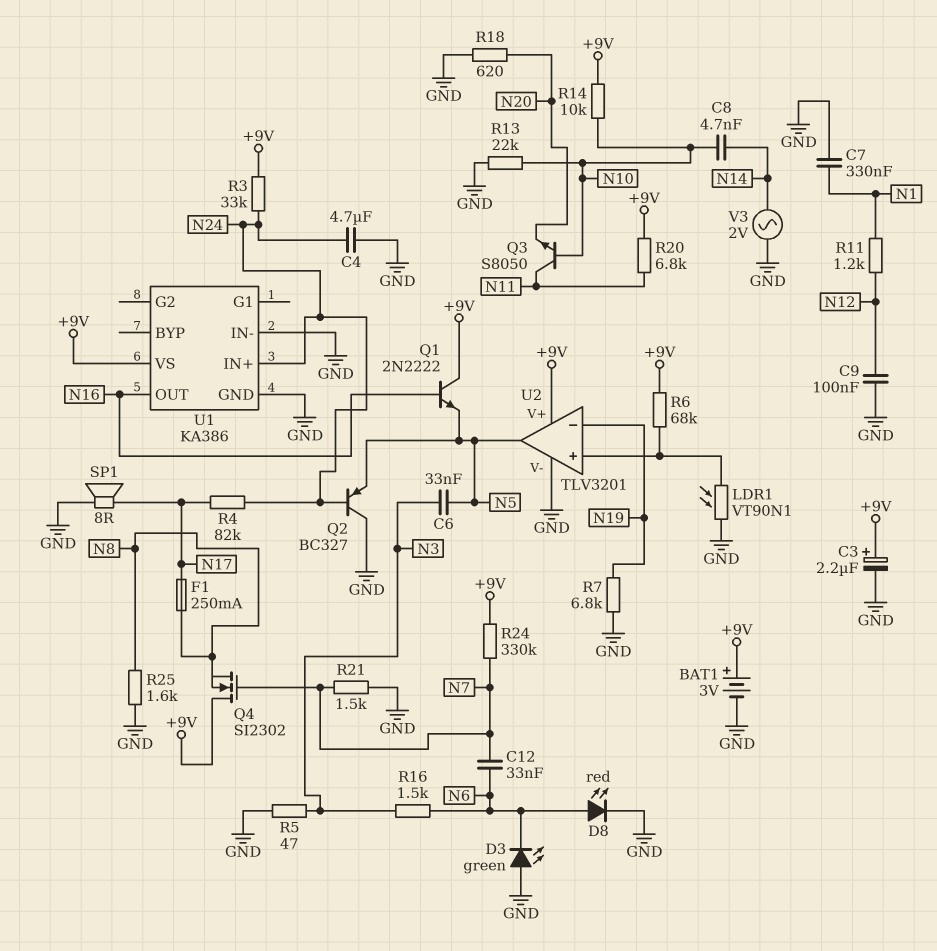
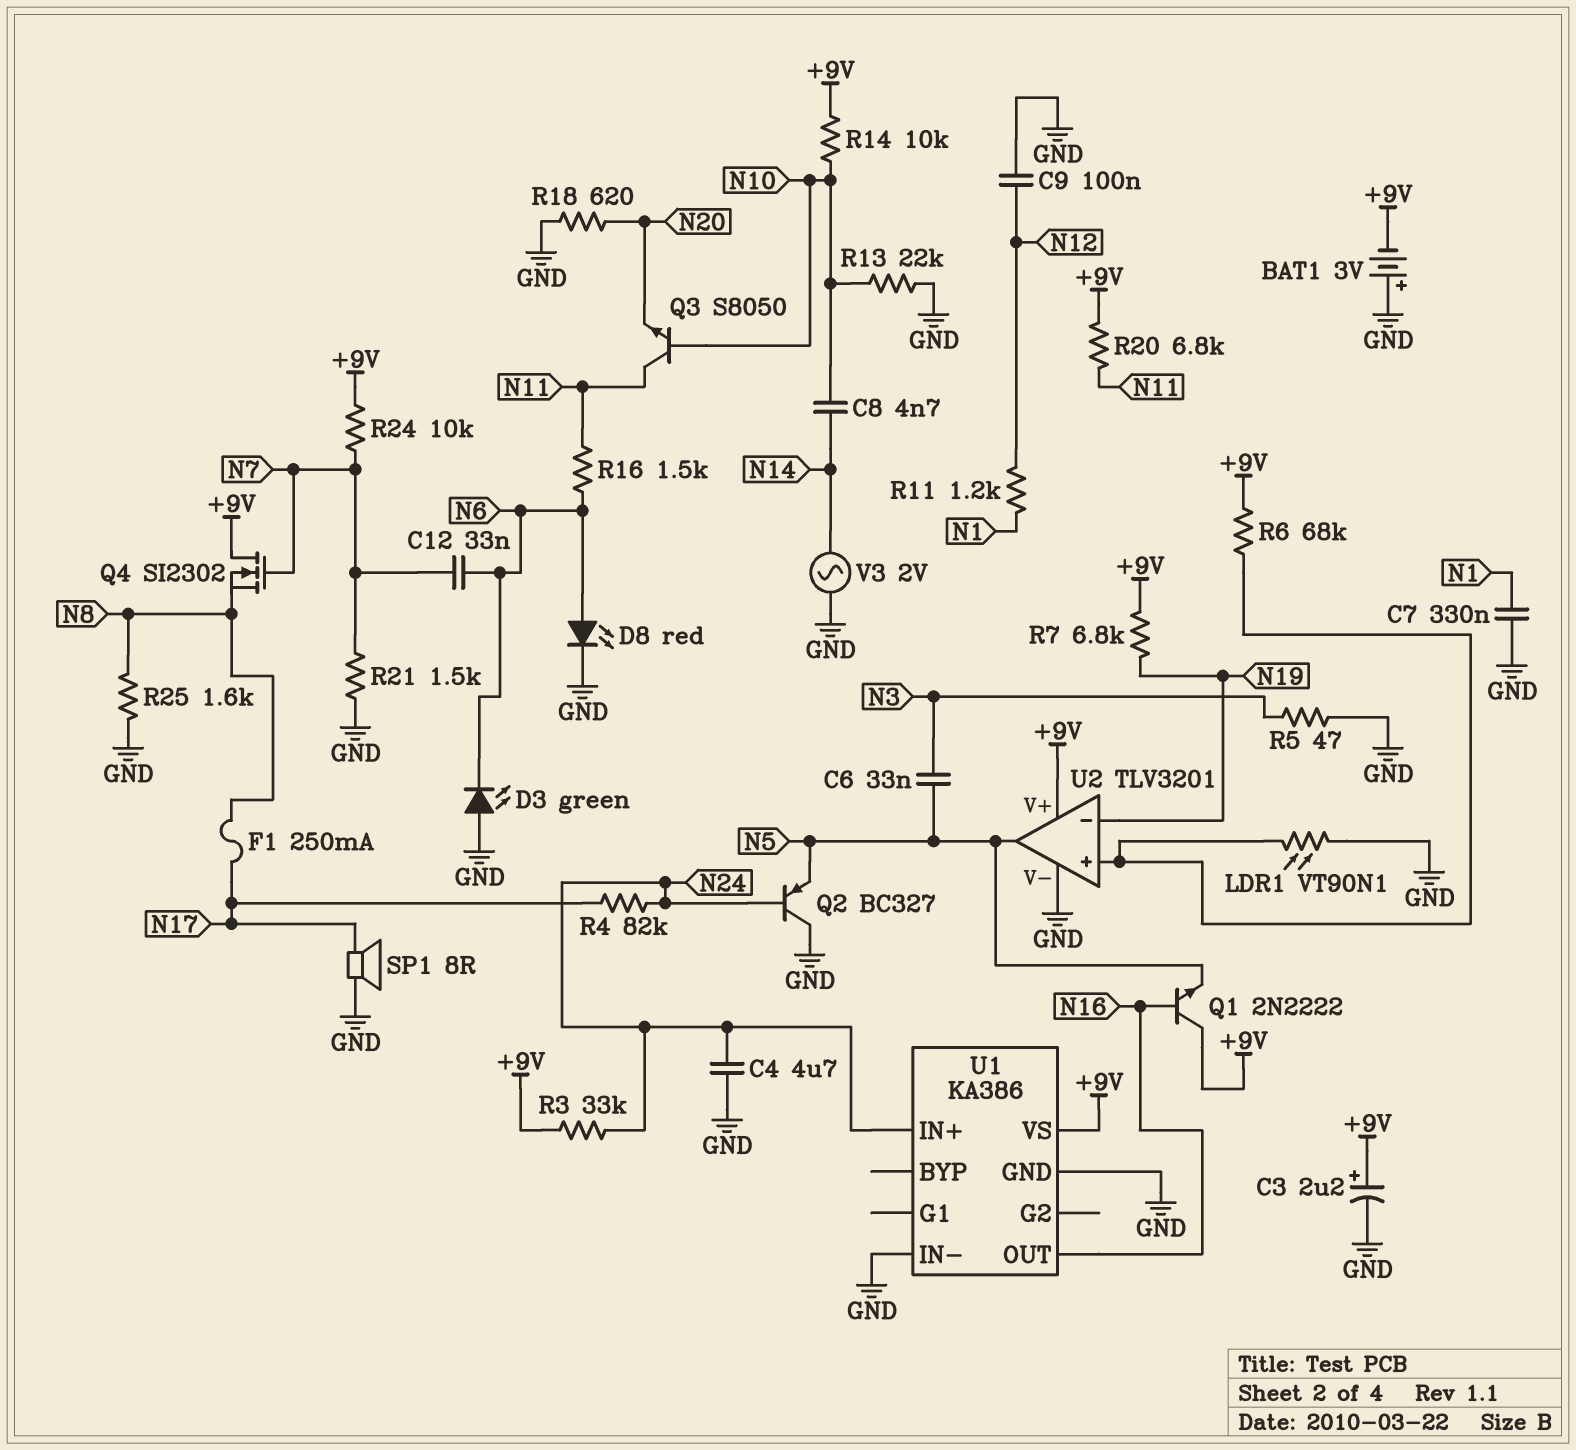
BAT1: 3V (plus +9V, minus GND) -> 3V (plus GND, minus +9V)
R7: 6.8k (GND, N19) -> 6.8k (+9V, N19)
R16: 1.5k (N3, N6) -> 1.5k (N6, N11)
R24: 330k (+9V, N7) -> 10k (+9V, N7)

